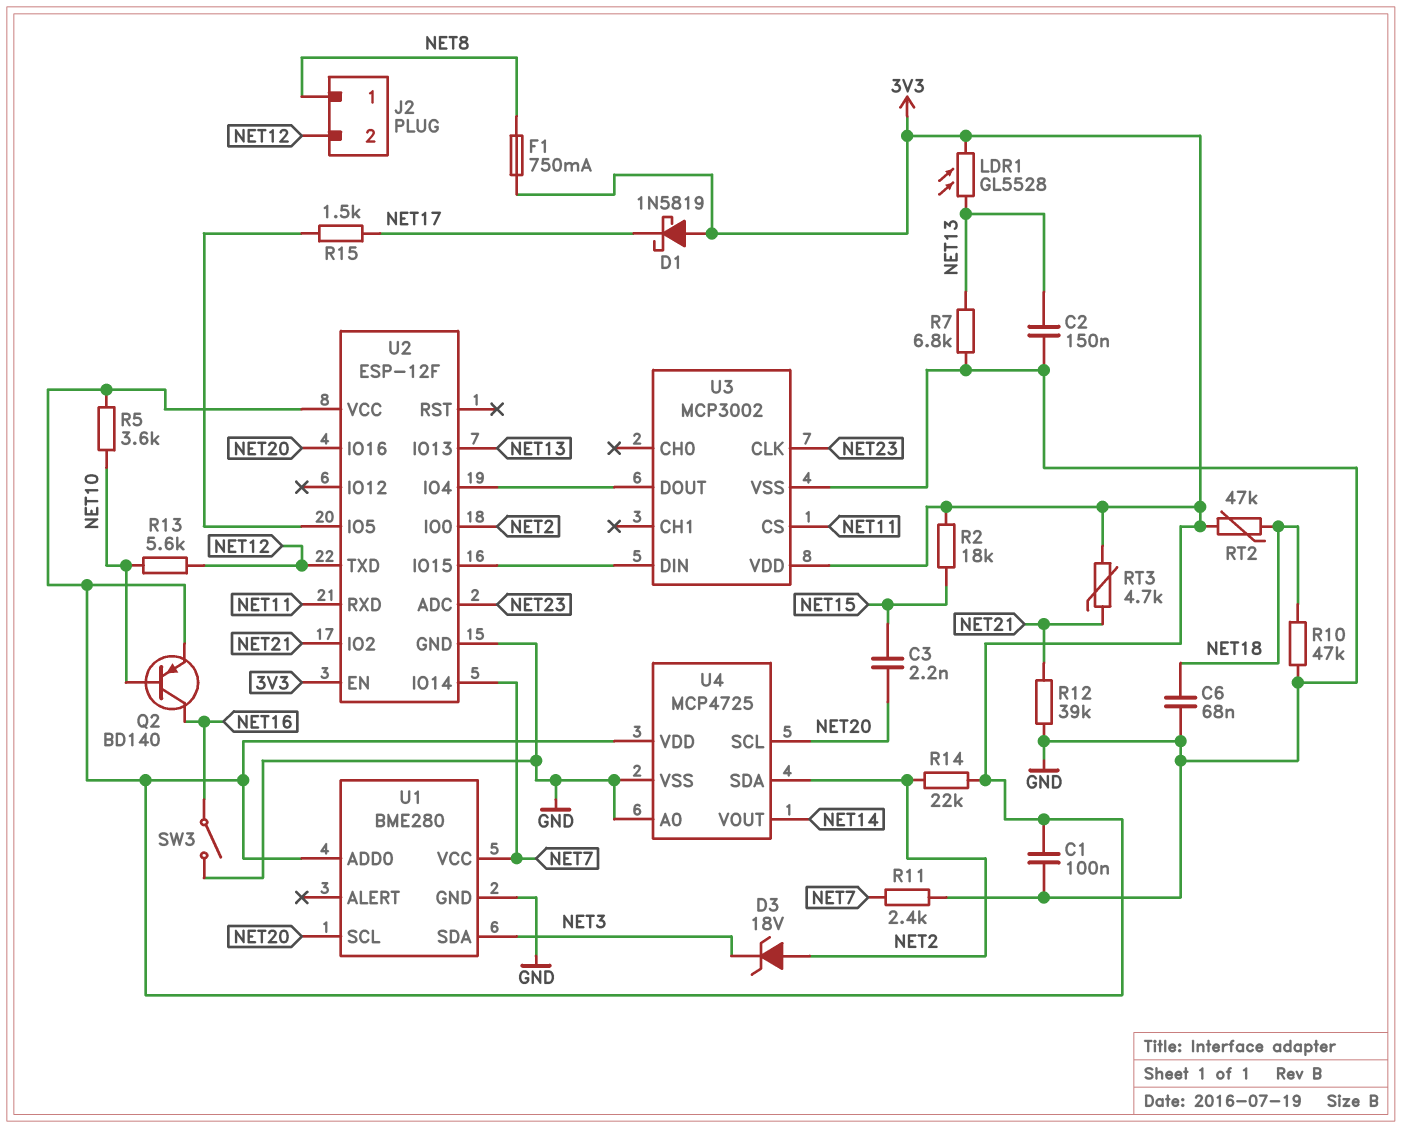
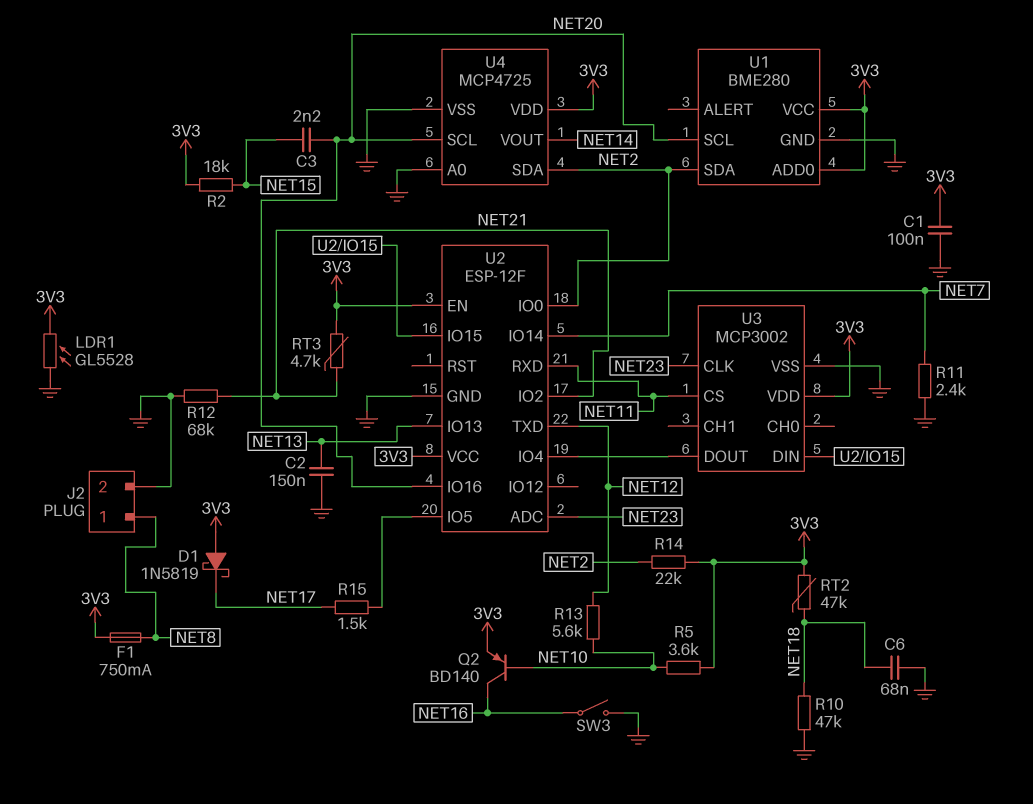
D3: zener 18V (A NET2, K NET3) -> none
J2 pin 2: NET12 -> GND
LDR1: GL5528 (3V3, NET13) -> GL5528 (3V3, GND)
R7: 6.8k (GND, NET13) -> none
R12: 39k (GND, NET21) -> 68k (GND, NET21)
U1 pin SDA: NET3 -> NET2
U1 pin VCC: NET7 -> 3V3

